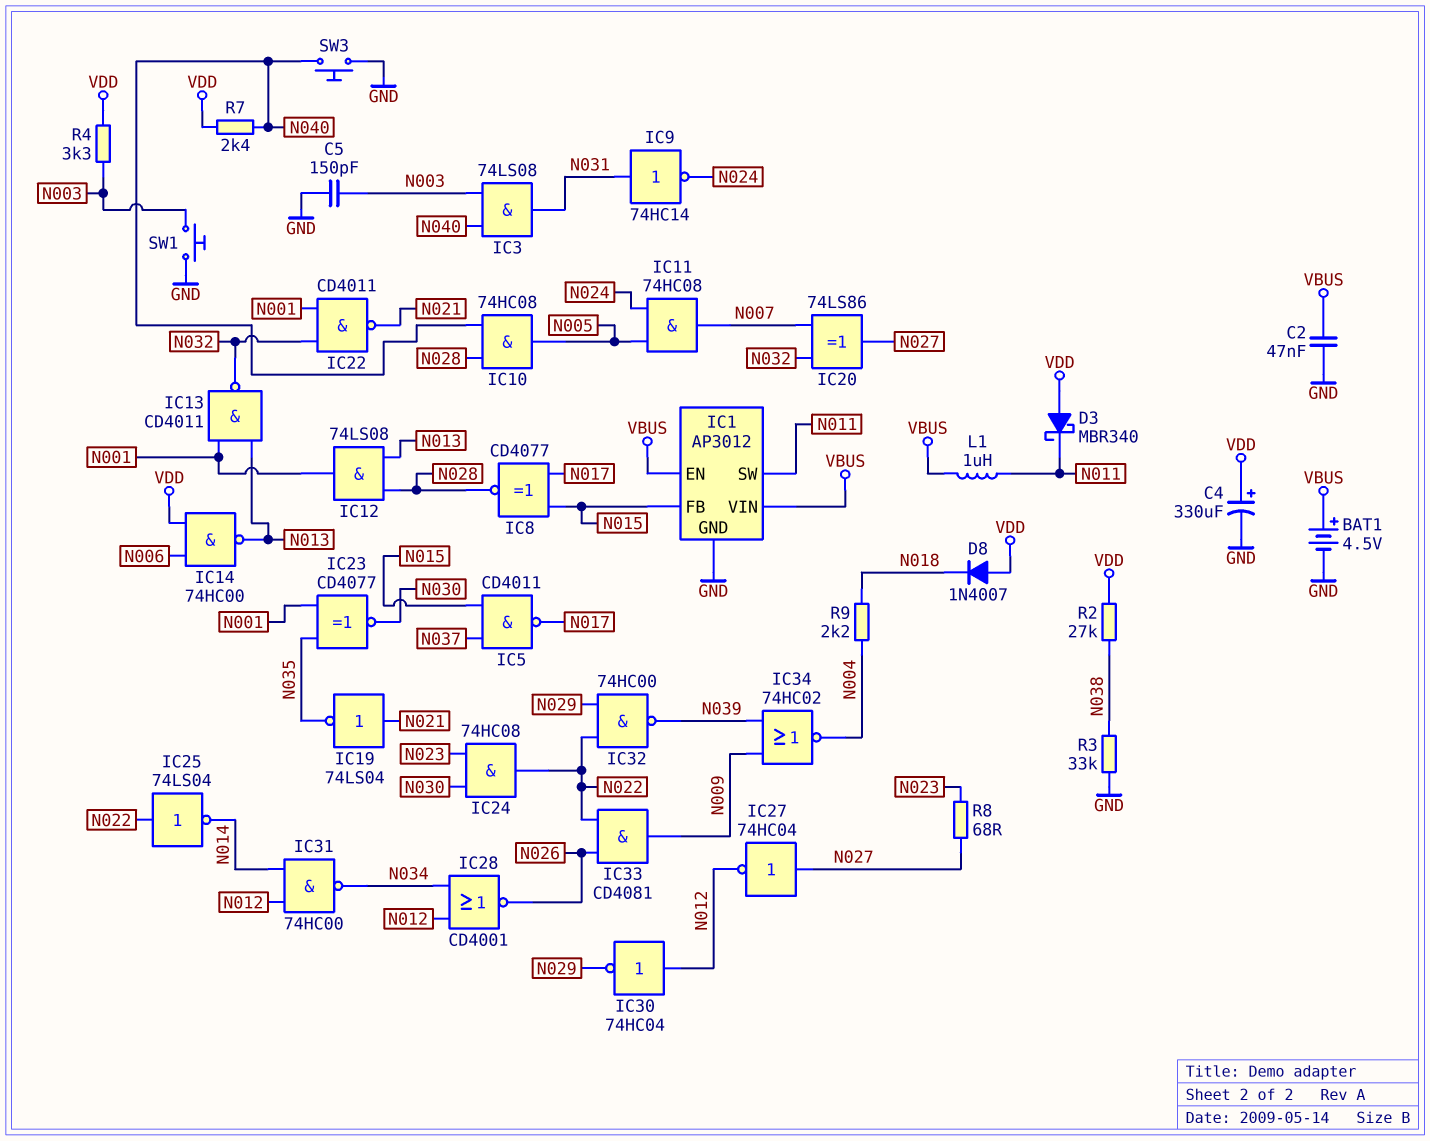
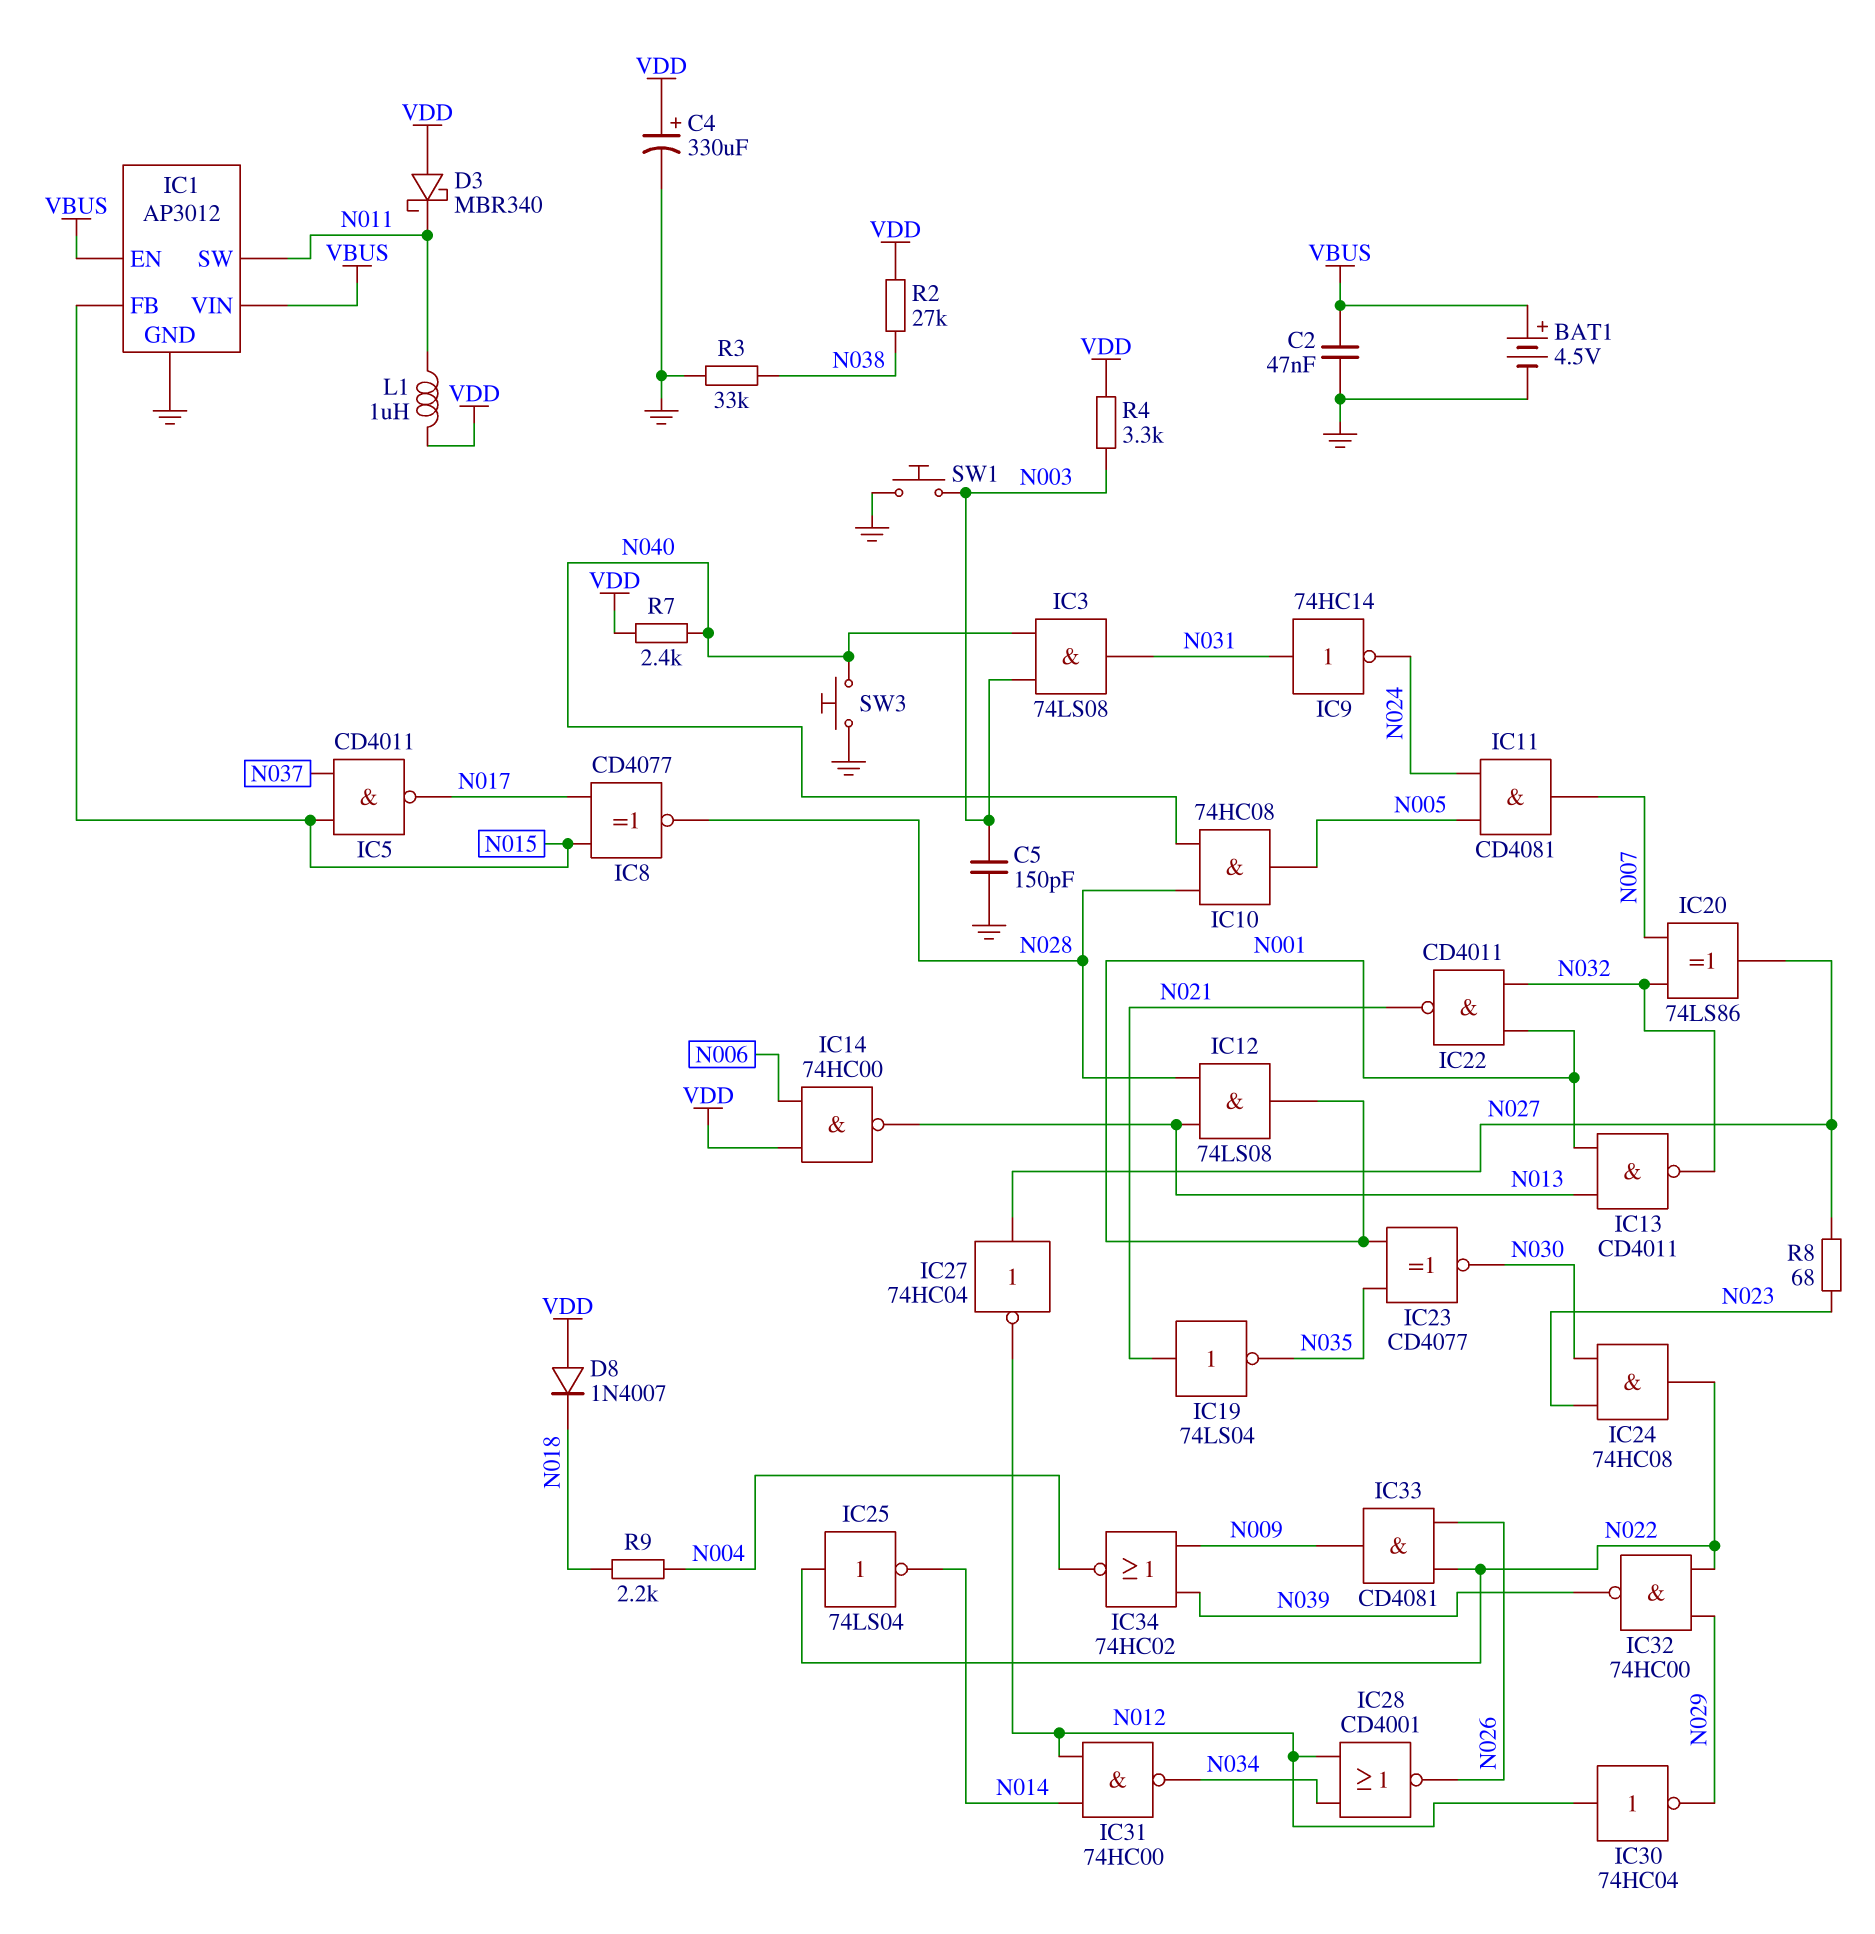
IC11: AND 74HC08 (in N005, in N024, out N007) -> AND CD4081 (in N005, in N024, out N007)
L1: 1uH (N011, VBUS) -> 1uH (N011, VDD)

